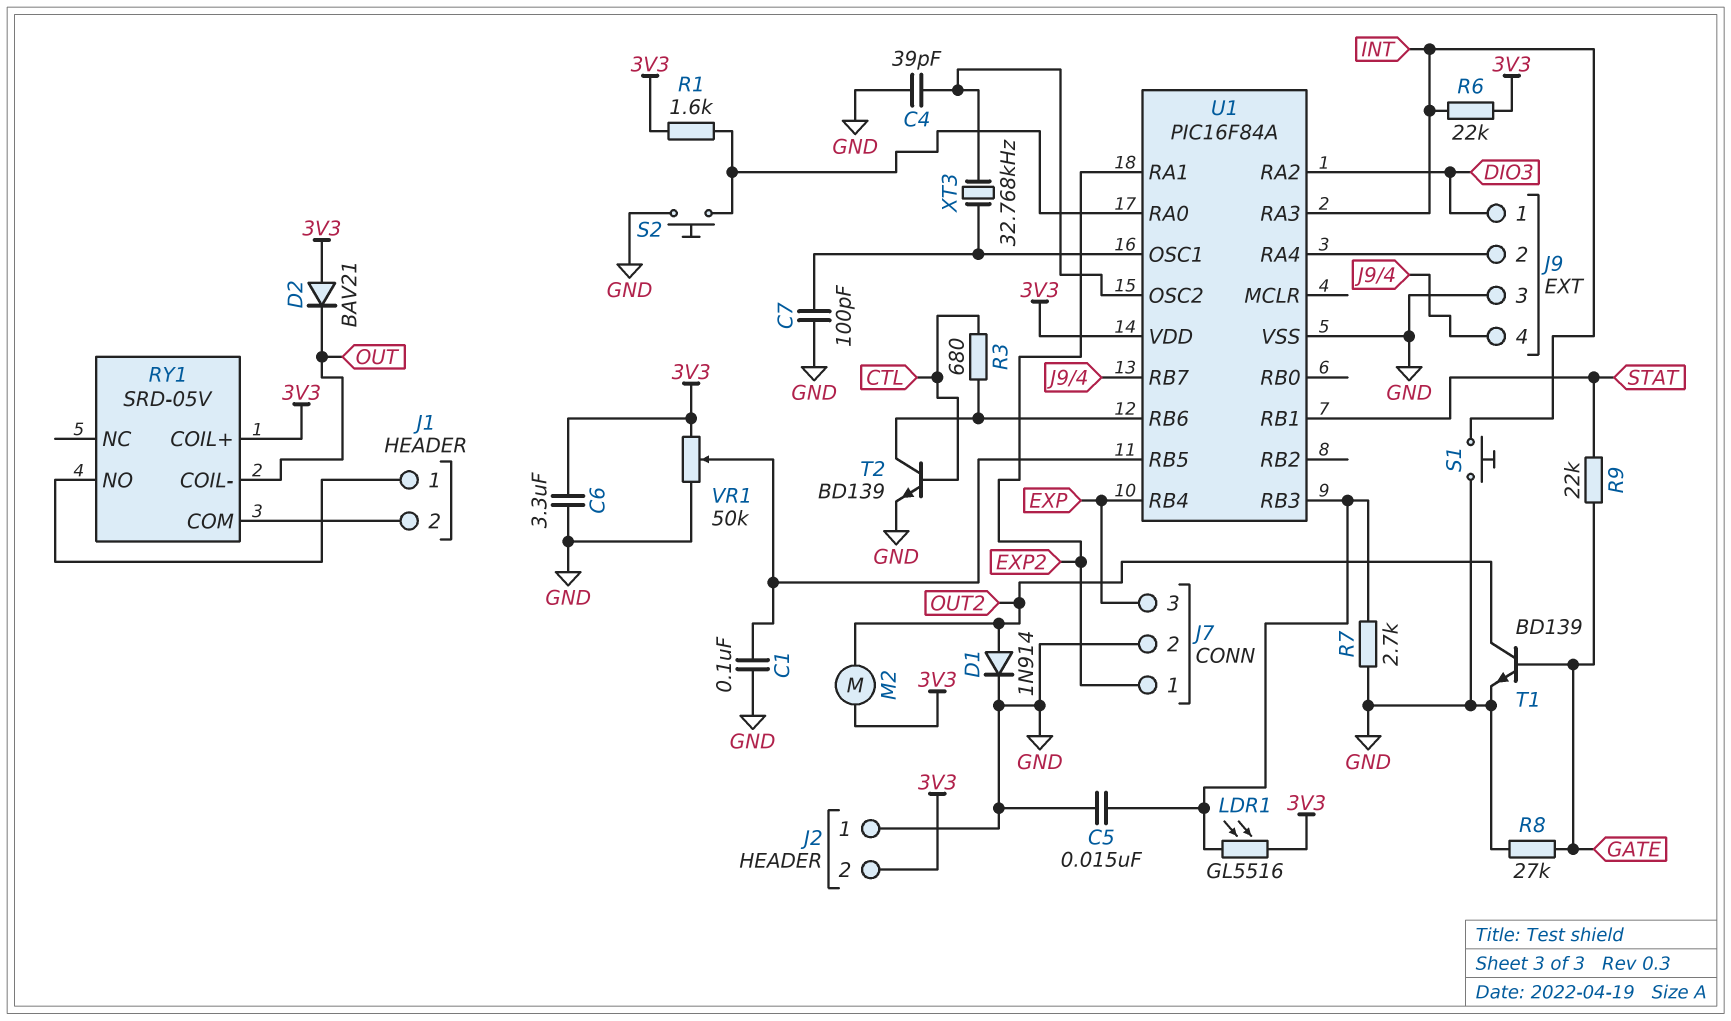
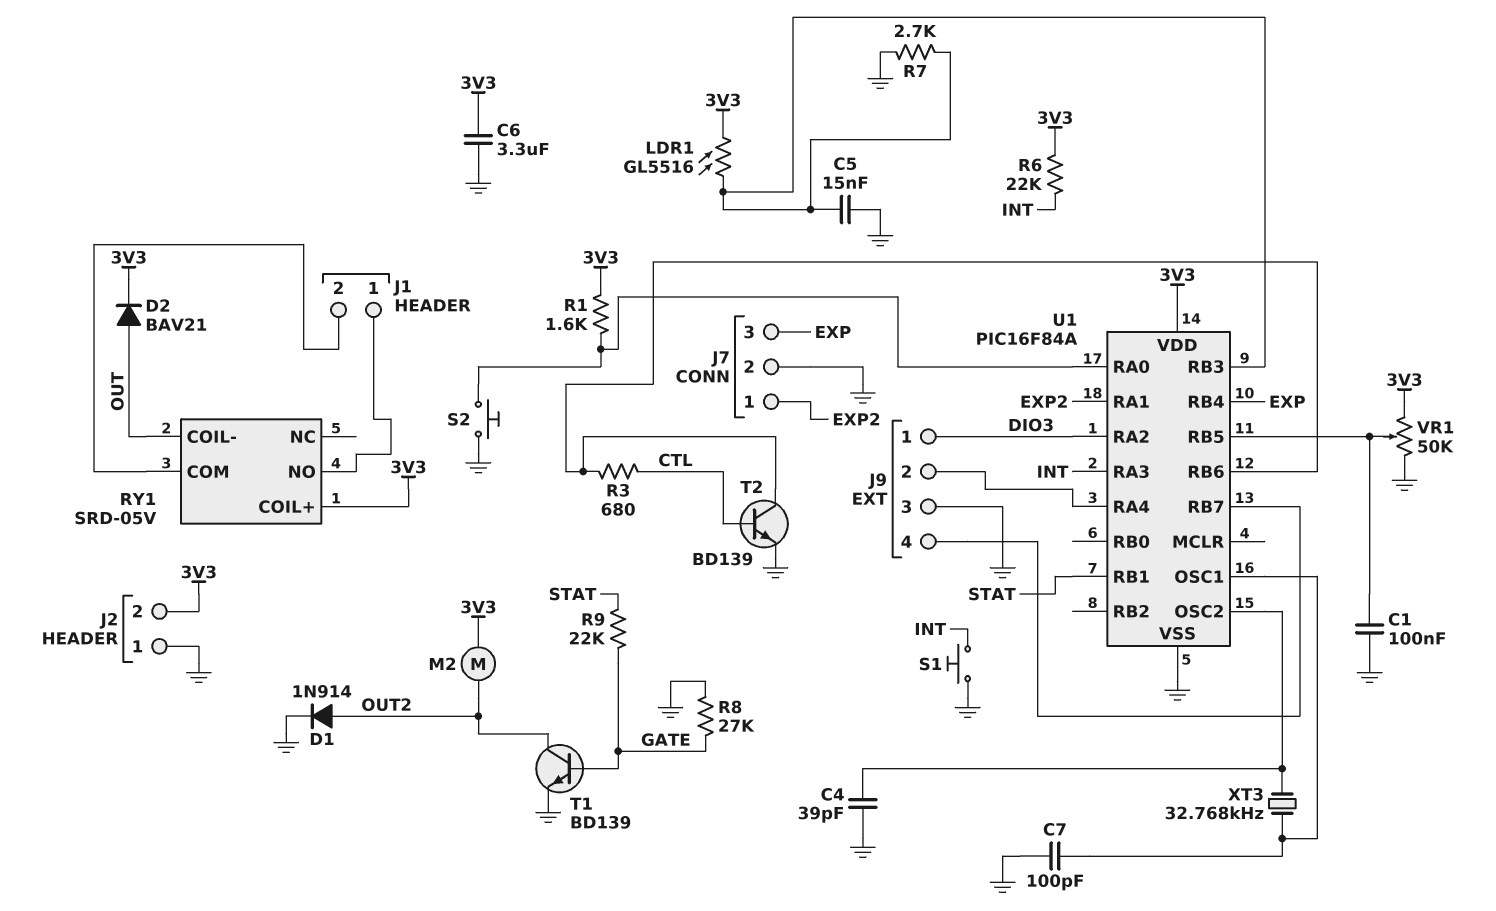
D2: diode BAV21 (A 3V3, K OUT) -> diode BAV21 (A OUT, K 3V3)

